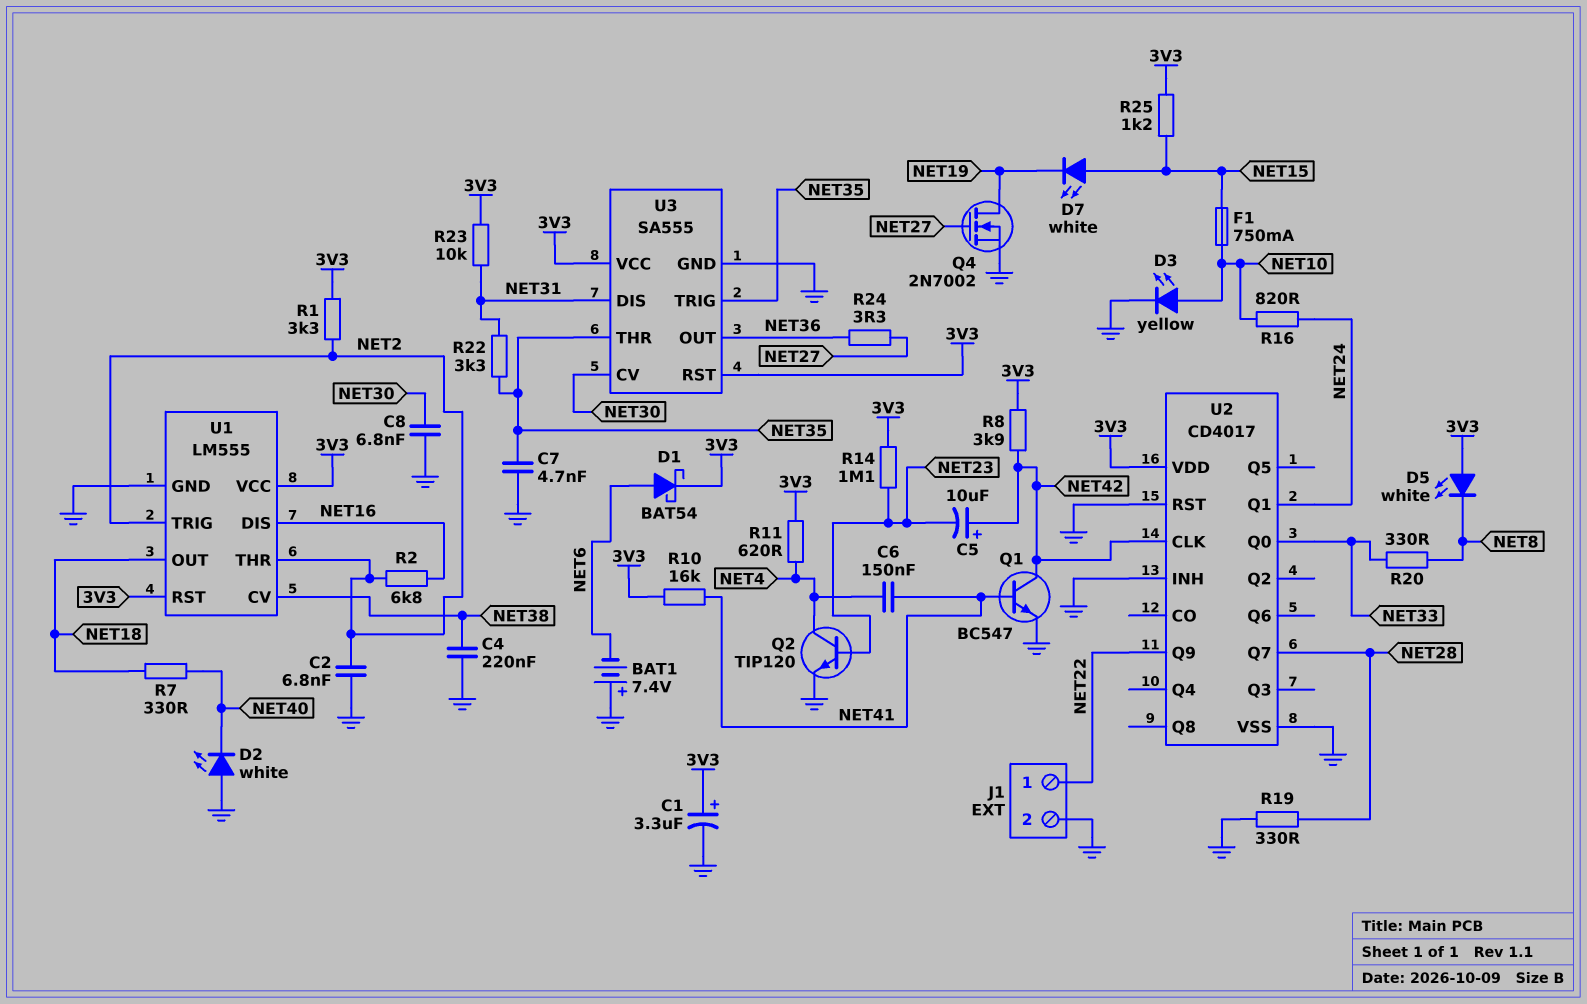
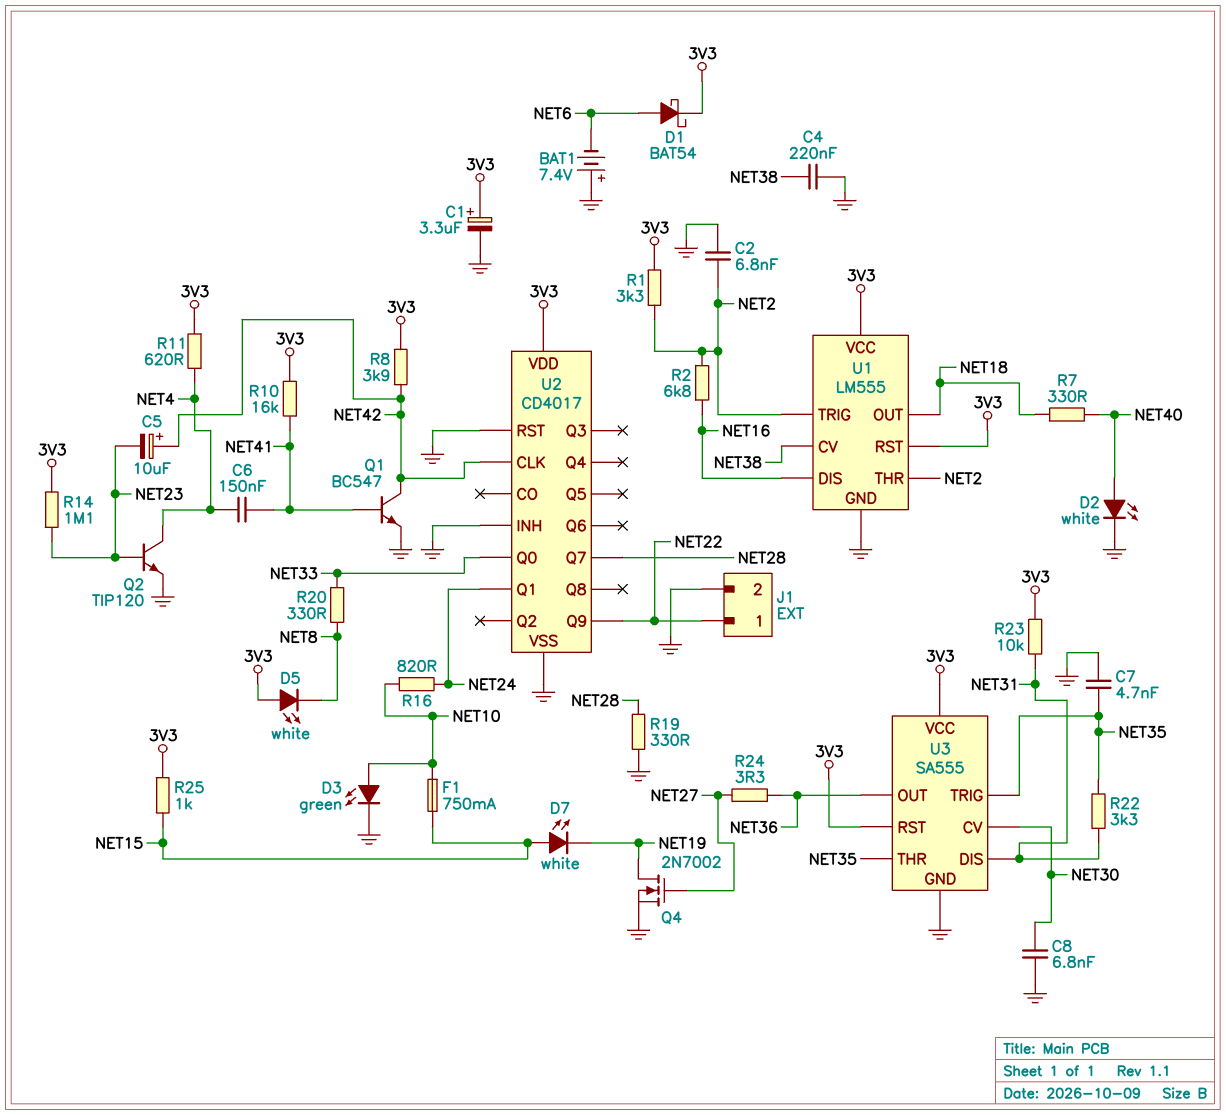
D2: LED white (A GND, K NET40) -> LED white (A NET40, K GND)
D3: LED yellow (A NET10, K GND) -> LED green (A NET10, K GND)
R25: 1.2k (3V3, NET15) -> 1k (3V3, NET15)

